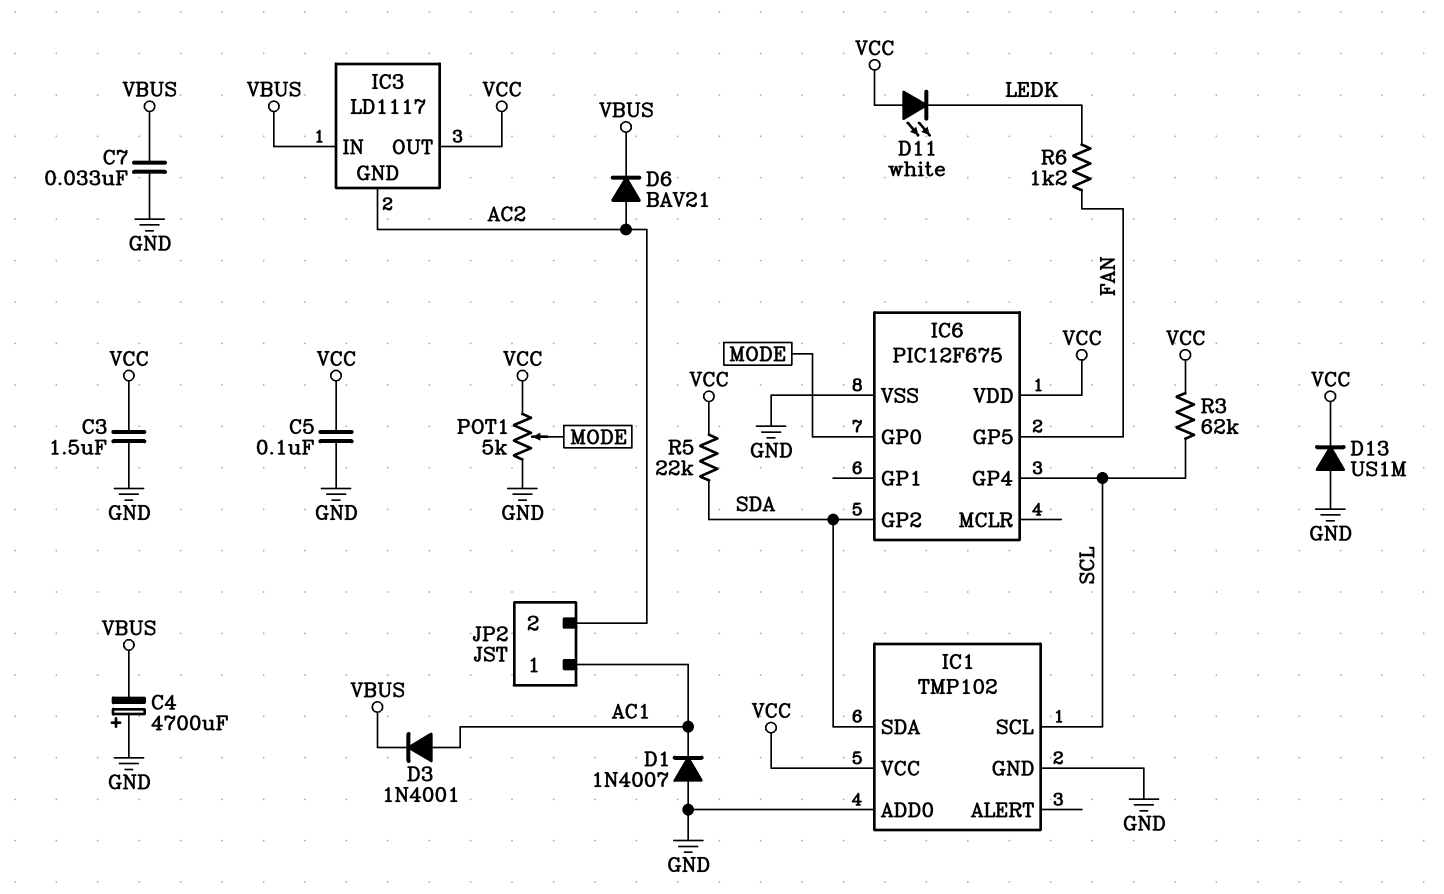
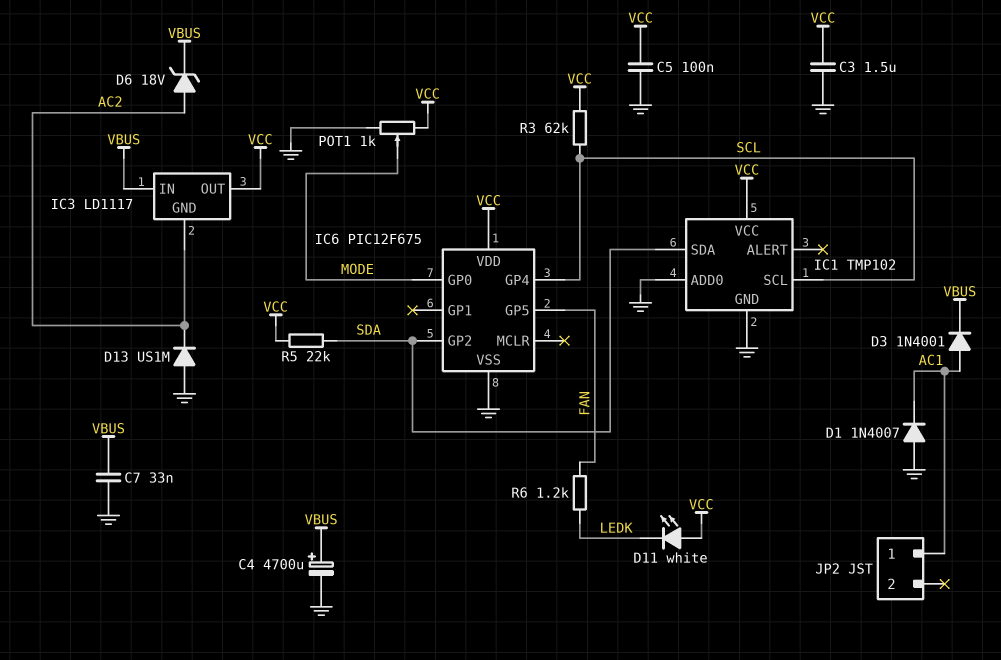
C4: 4700uF (plus GND, minus VBUS) -> 4700uF (plus VBUS, minus GND)
D6: diode BAV21 (A AC2, K VBUS) -> zener 18V (A AC2, K VBUS)
D13: diode US1M (A GND, K VCC) -> diode US1M (A GND, K AC2)
JP2 pin 2: AC2 -> none
POT1: 5k (GND, VCC, wiper MODE) -> 1k (GND, VCC, wiper MODE)

